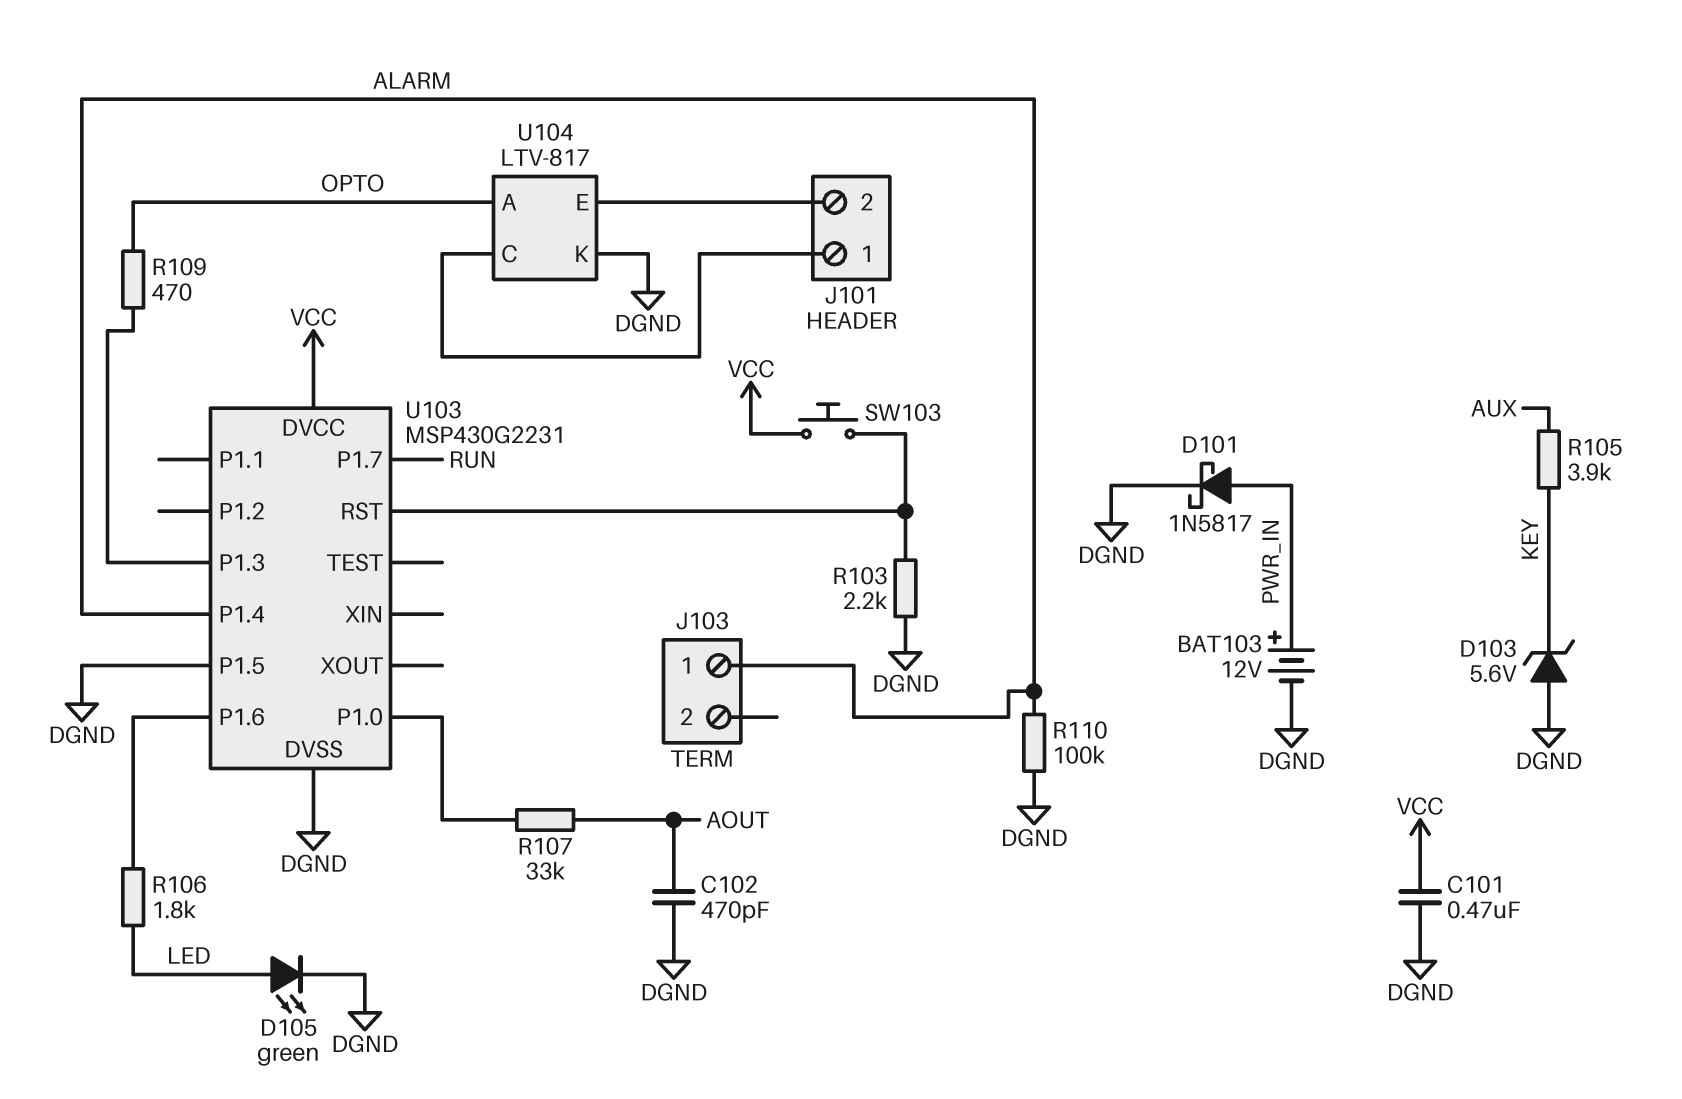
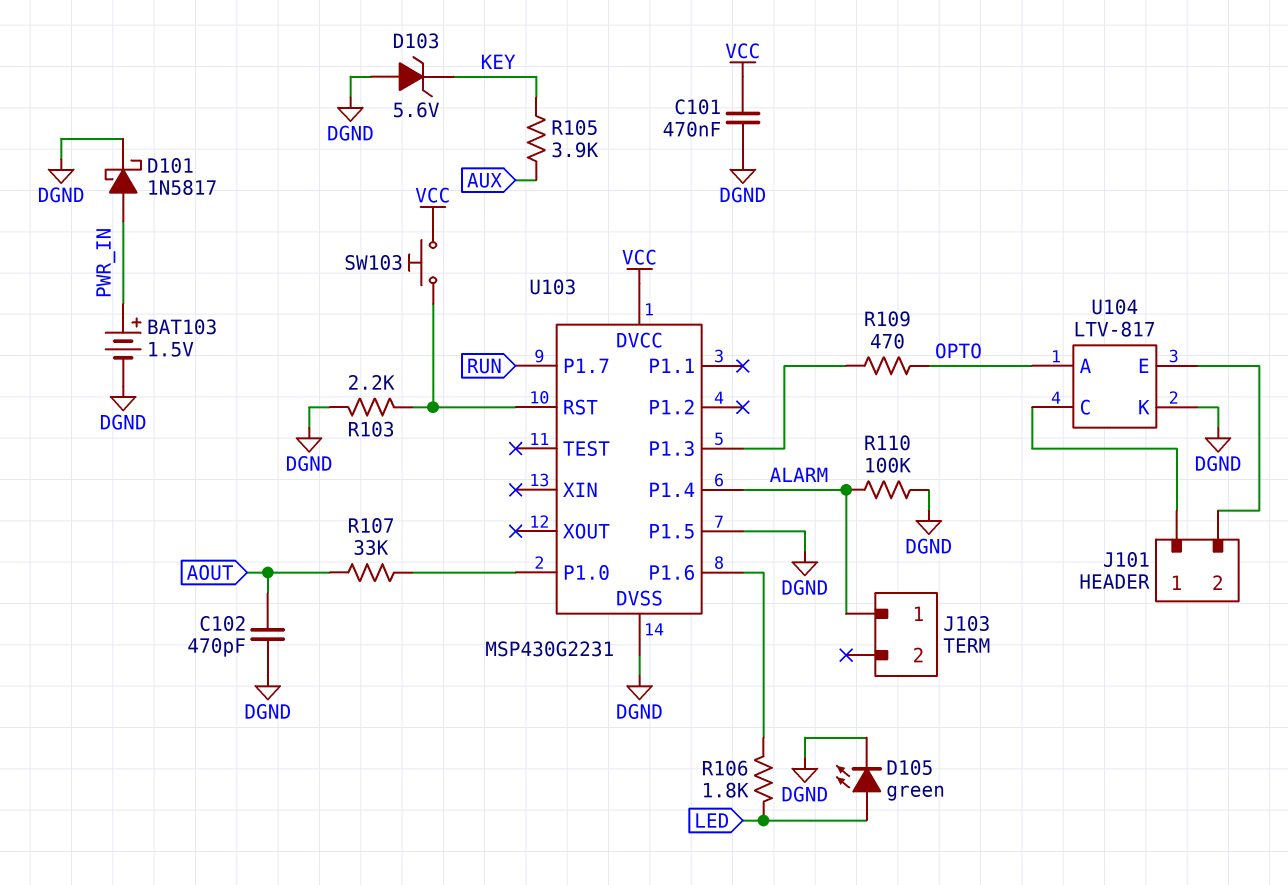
BAT103: 12V (plus PWR_IN, minus DGND) -> 1.5V (plus PWR_IN, minus DGND)

